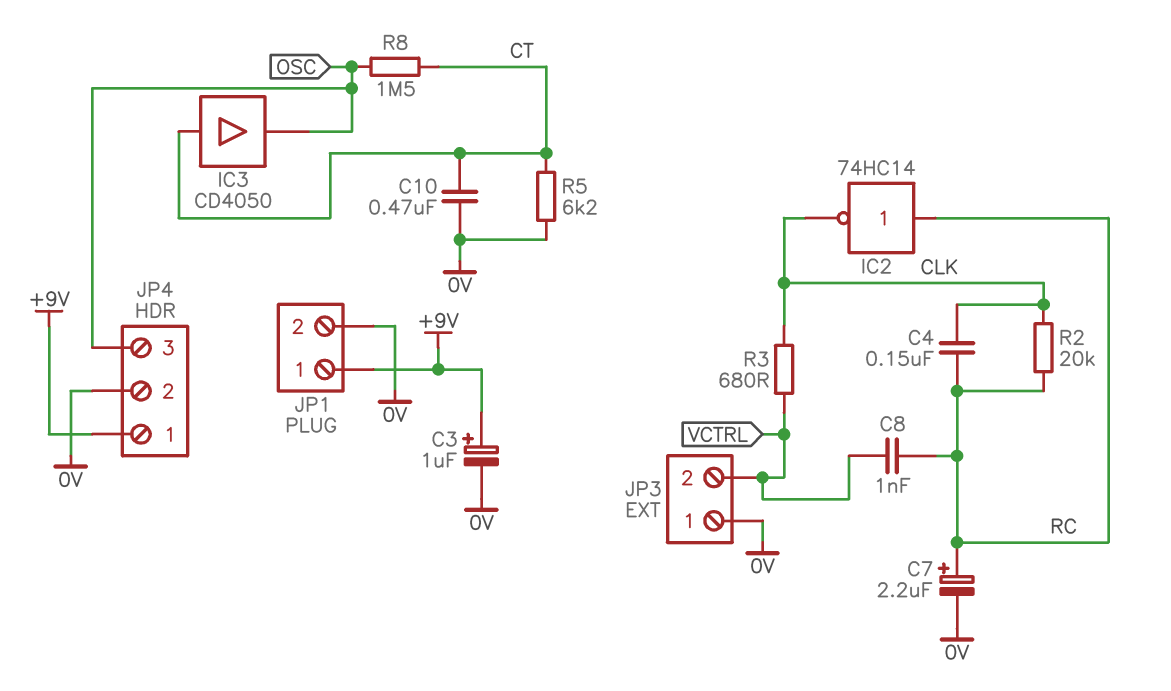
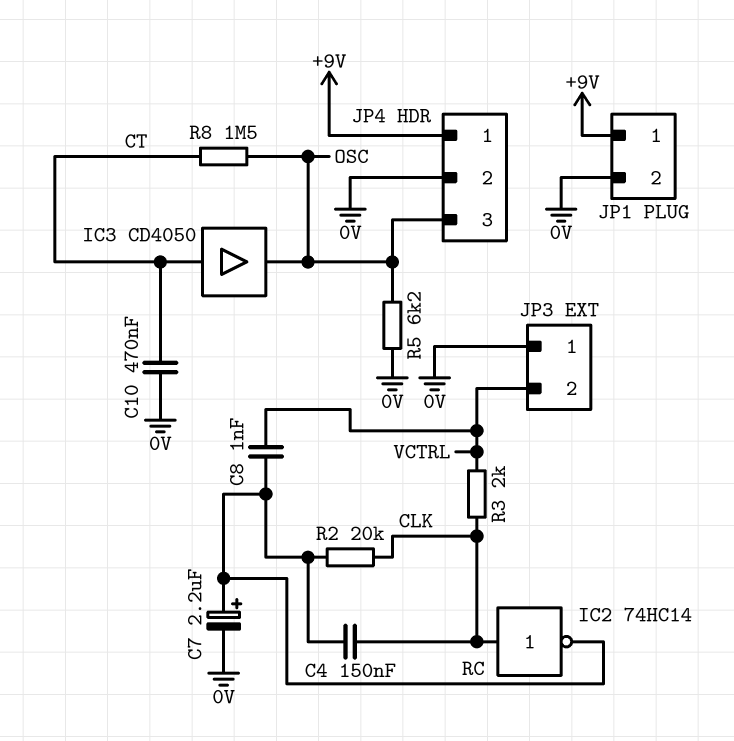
C3: 1uF (plus +9V, minus 0V) -> none
IC2: NOT 74HC14 (in RC, out CLK) -> NOT 74HC14 (in CLK, out RC)
R3: 680 (CLK, VCTRL) -> 2k (CLK, VCTRL)
R5: 6.2k (0V, CT) -> 6.2k (0V, OSC)

